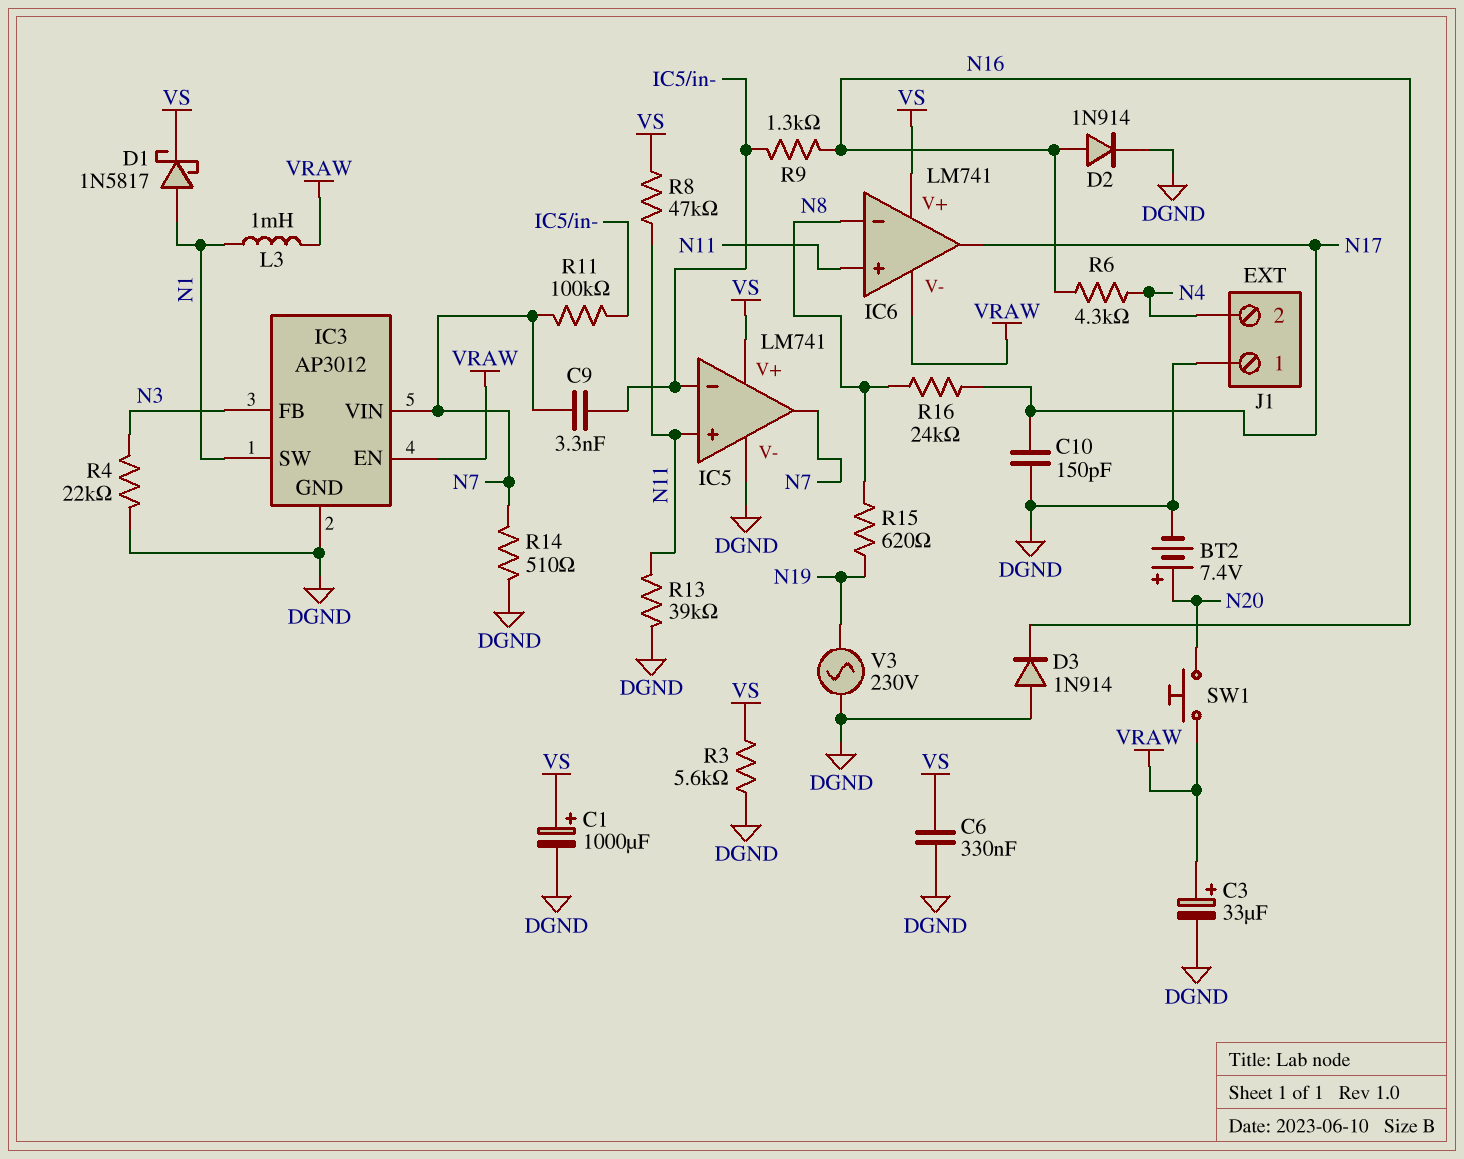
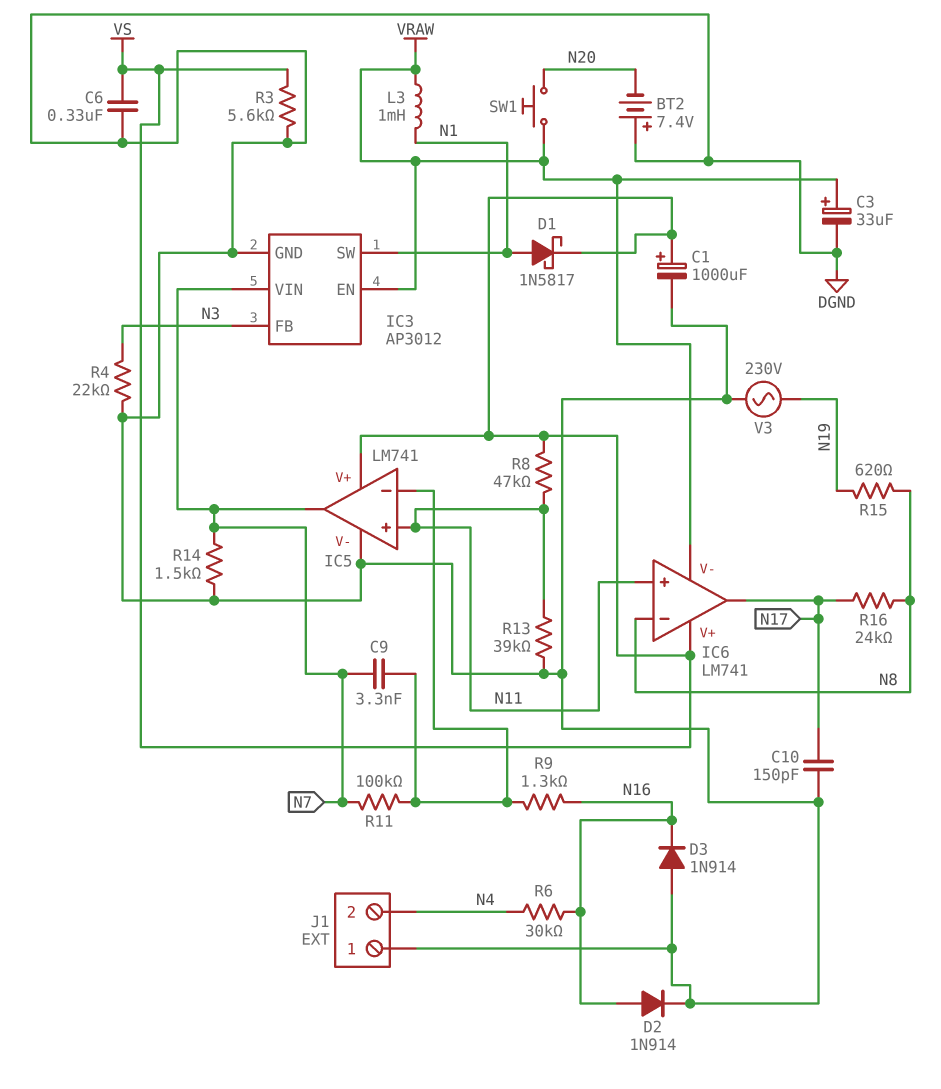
BT2: 7.4V (plus N20, minus DGND) -> 7.4V (plus DGND, minus N20)
R6: 4.3k (N4, N16) -> 30k (N4, N16)
R14: 510 (DGND, N7) -> 1.5k (DGND, N7)

